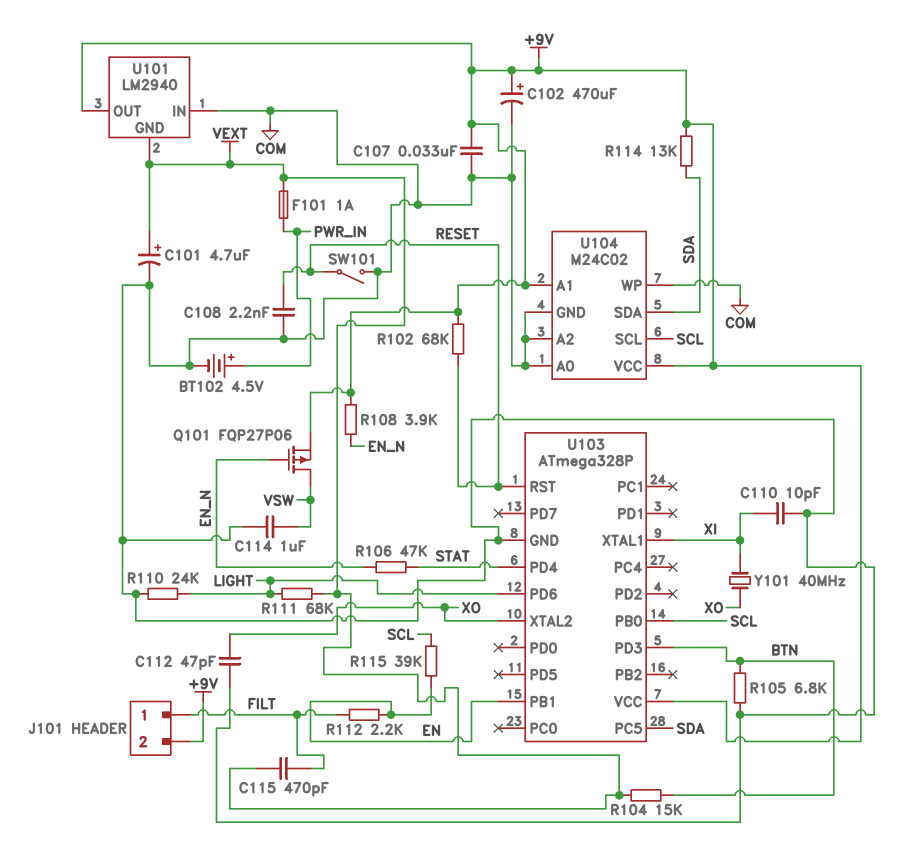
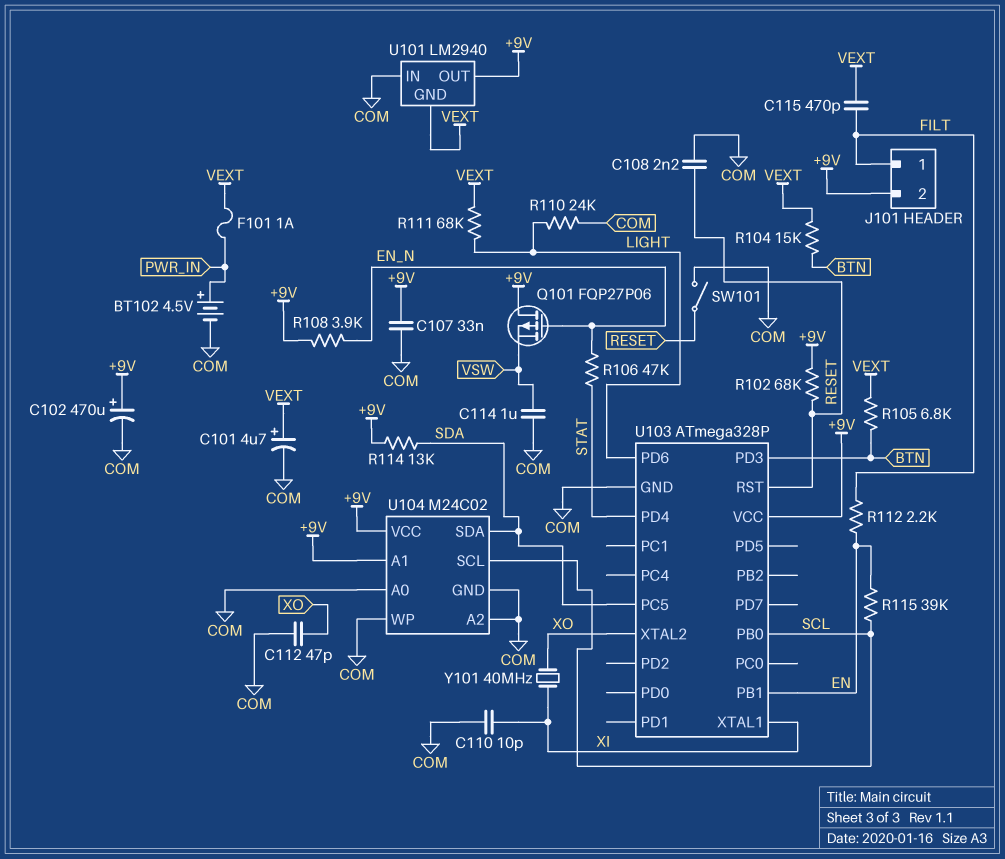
Q101: PMOS FQP27P06 (G EN_N, D VSW, S +9V) -> PMOS FQP27P06 (G EN_N, D +9V, S VSW)
R105: 6.8k (BTN, COM) -> 6.8k (BTN, VEXT)

